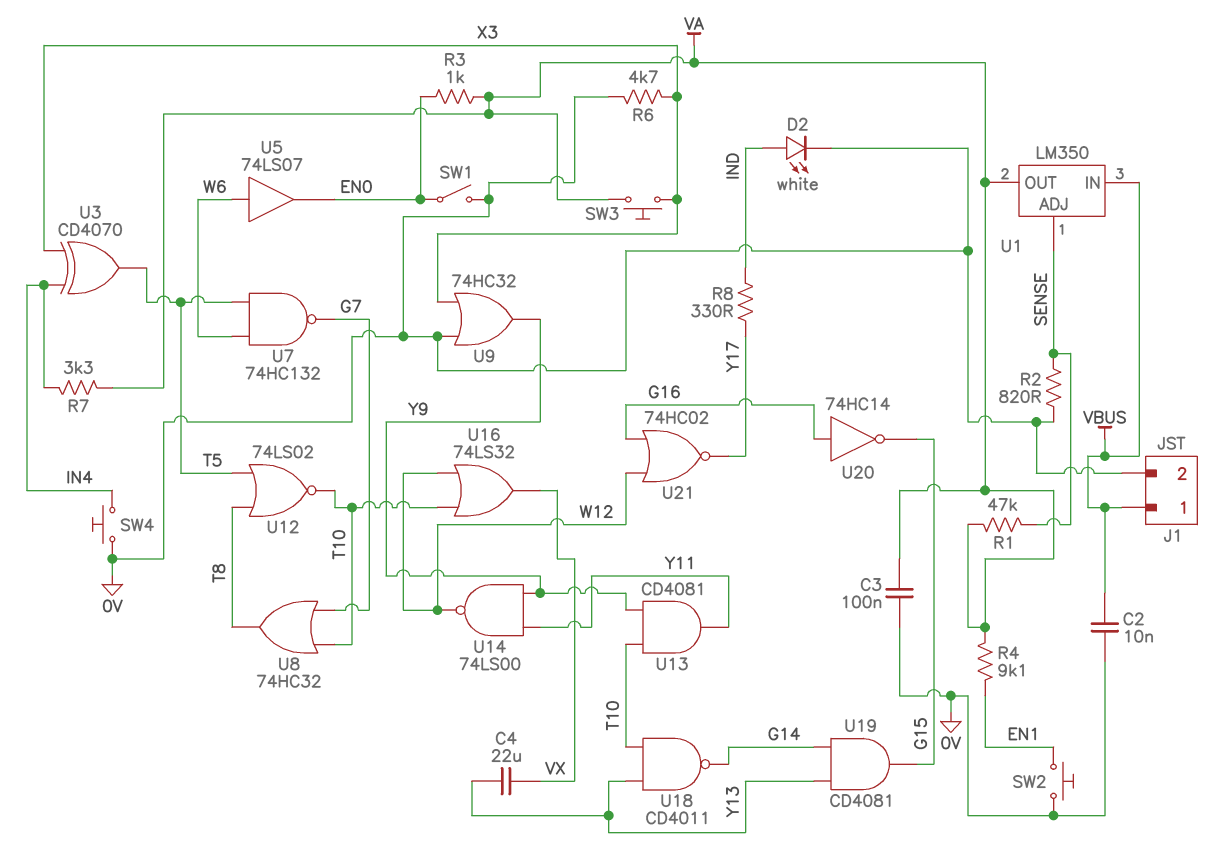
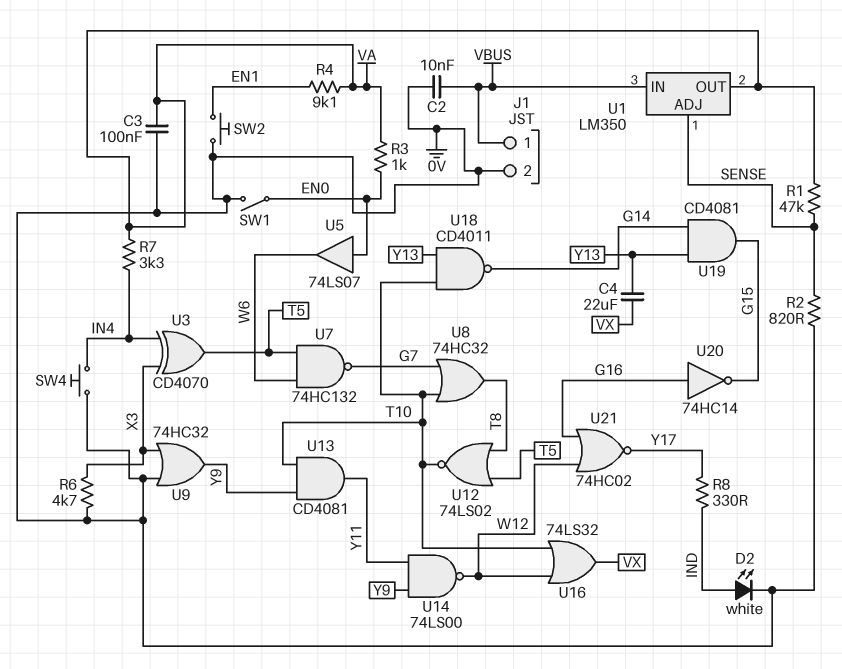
SW3: button (VA, X3) -> none
U5: buffer 74LS07 (in W6, out EN0) -> buffer 74LS07 (in EN0, out W6)

